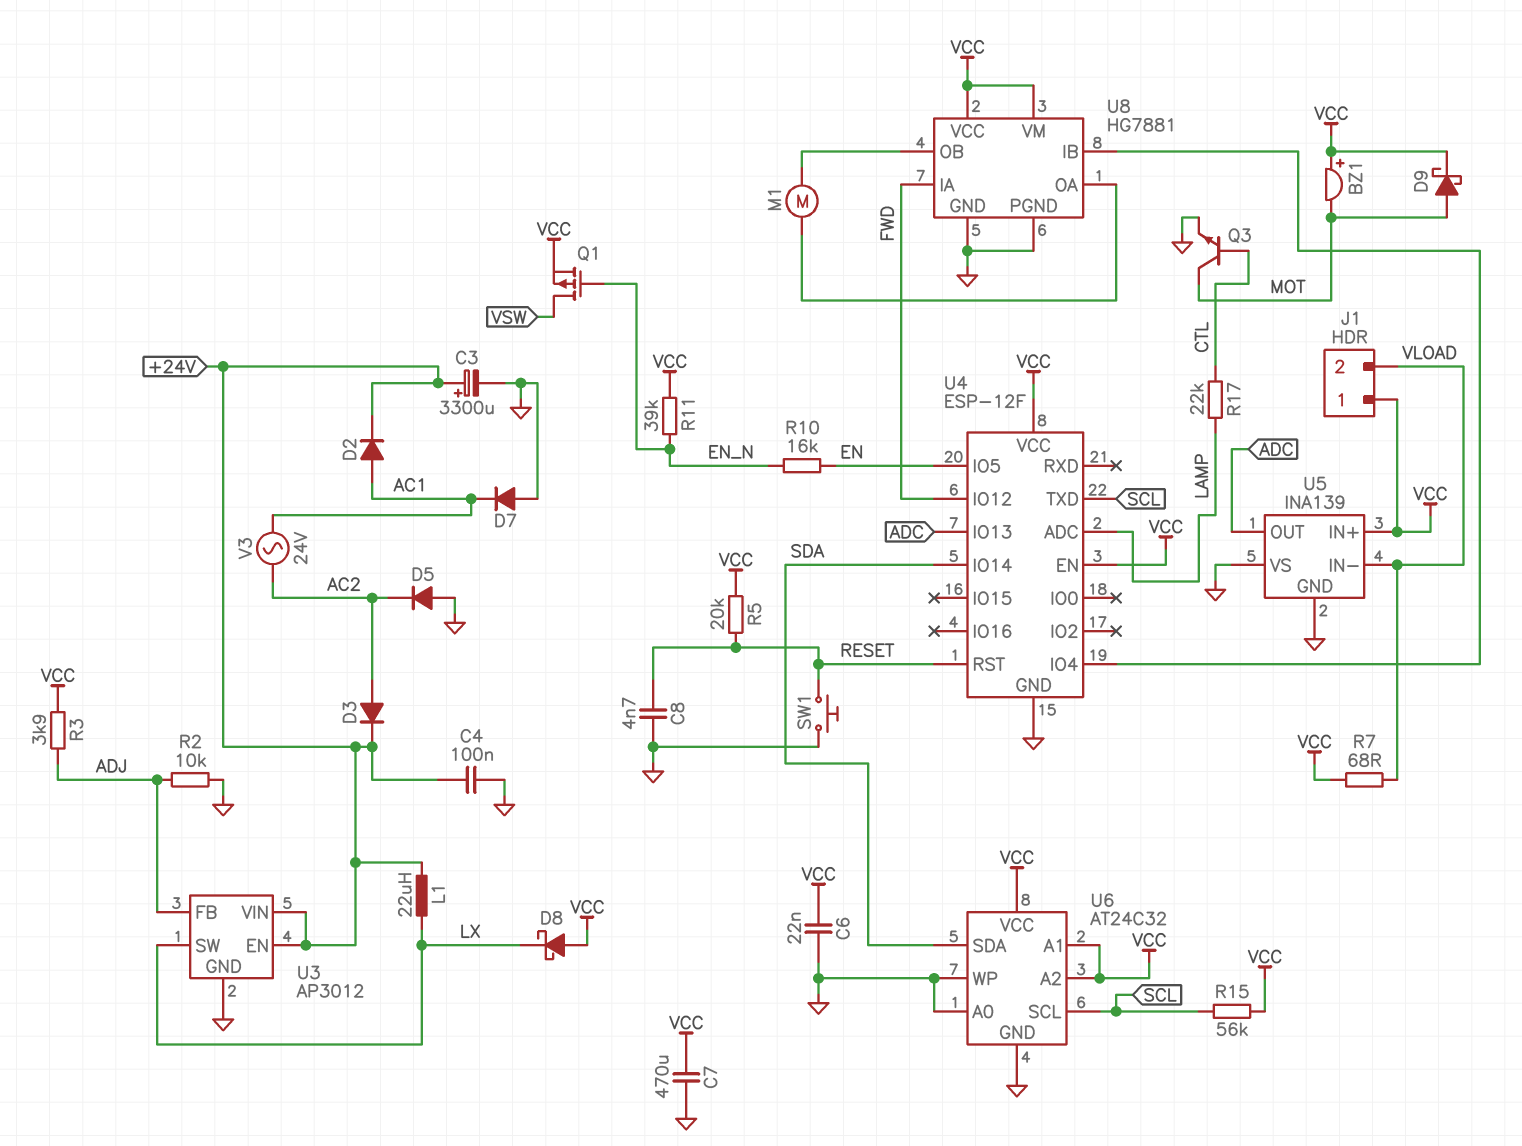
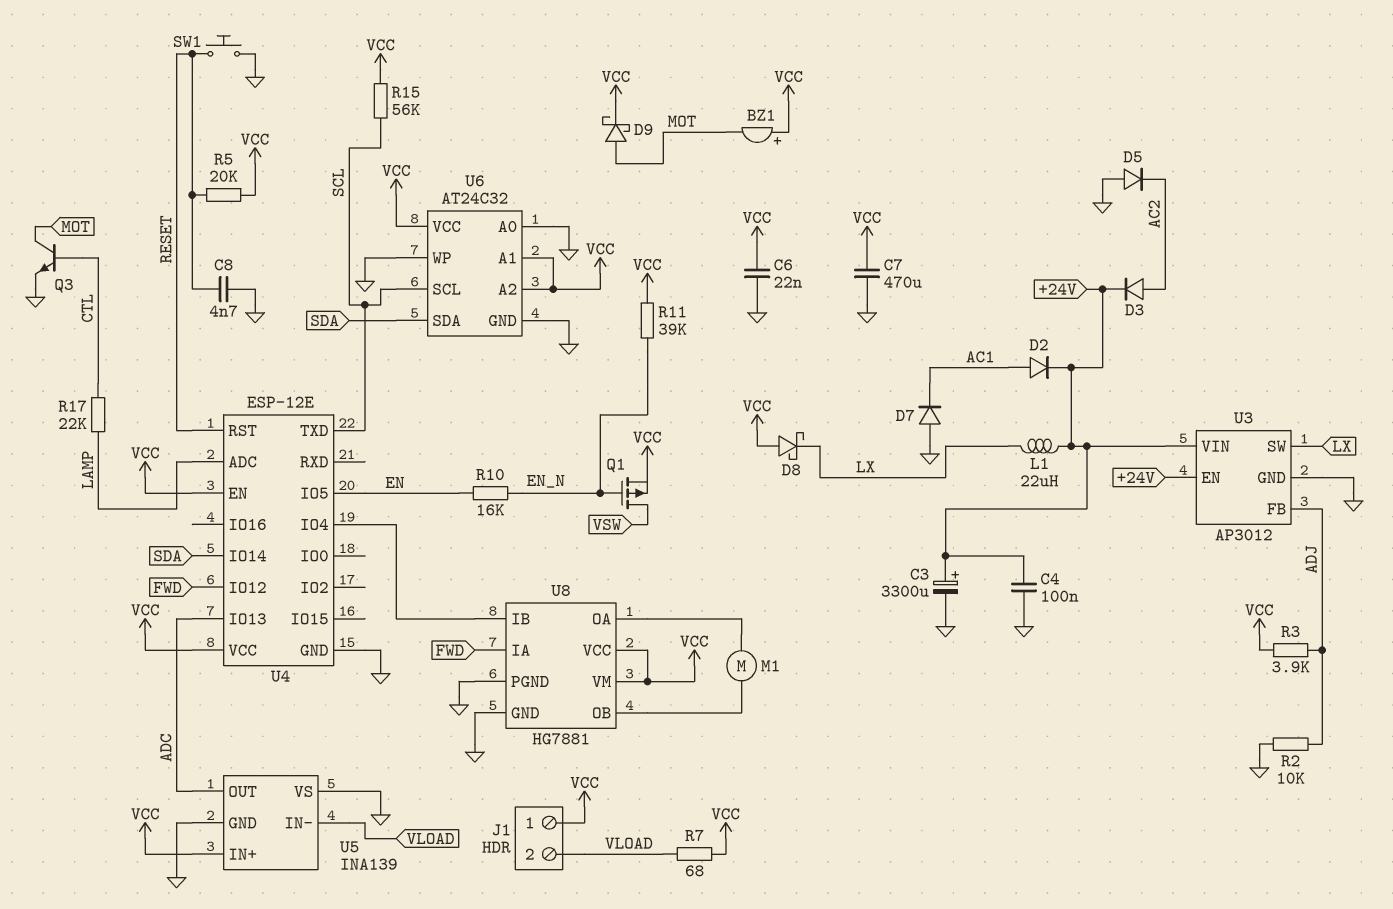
U4: ESP-12F -> ESP-12E
V3: AC 24V (AC1, AC2) -> none

